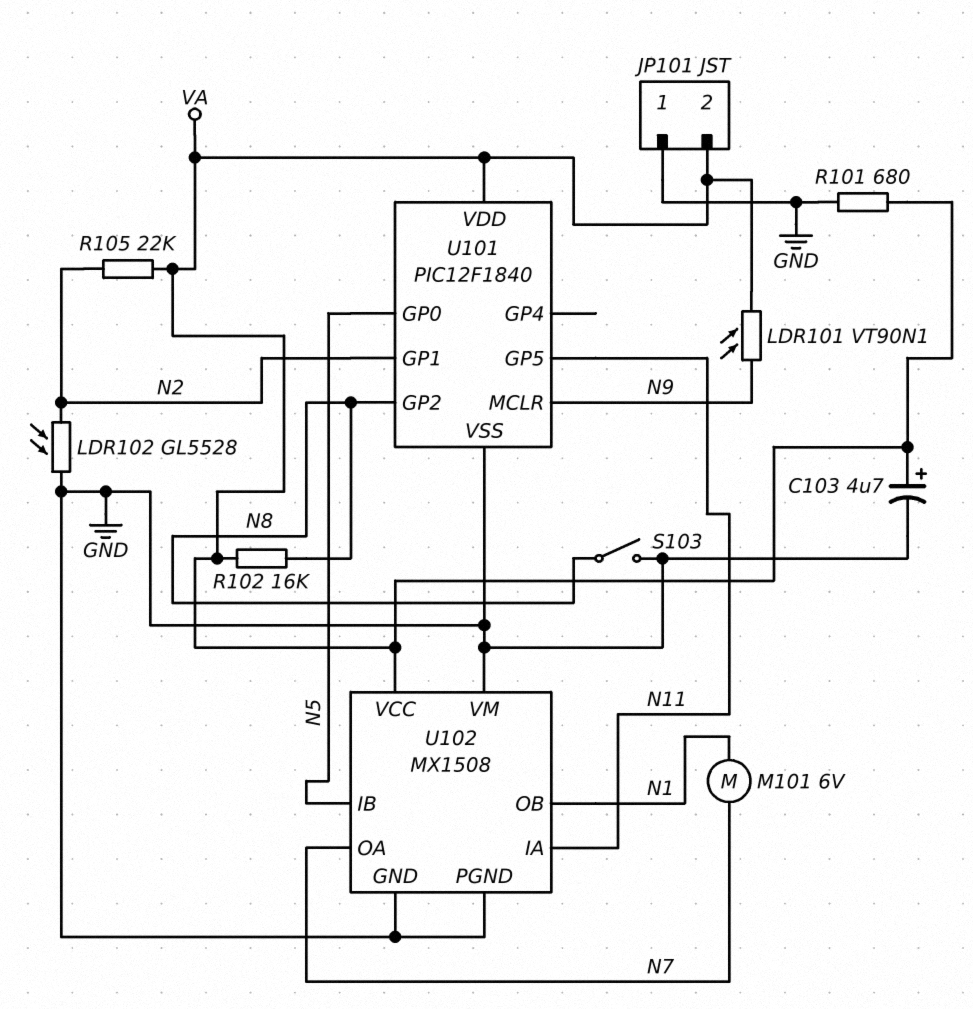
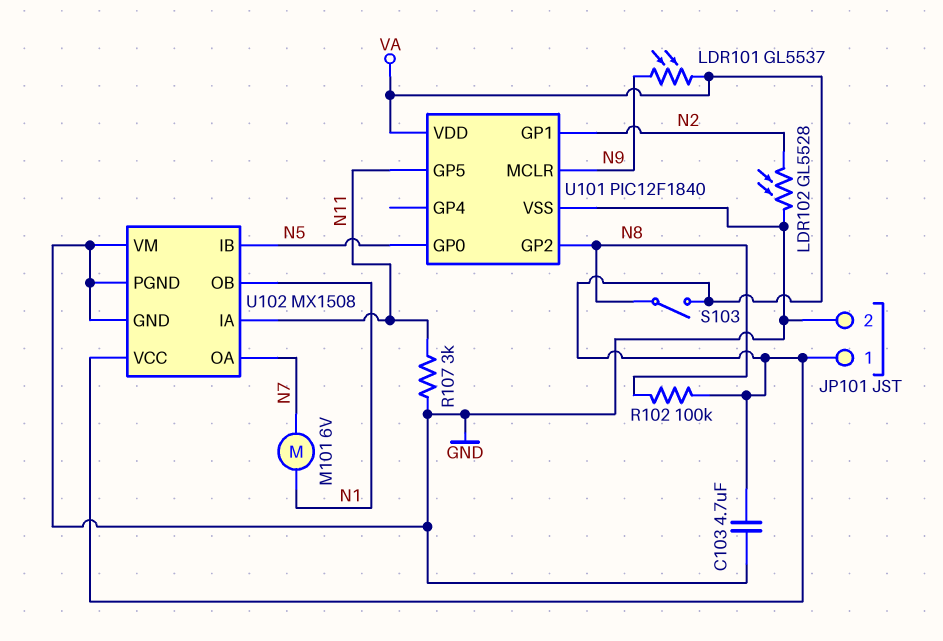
C103: 4.7uF (plus VA, minus GND) -> 4.7uF (GND, VA)
JP101 pin 1: GND -> VA
JP101 pin 2: VA -> GND
LDR101: VT90N1 (N9, VA) -> GL5537 (N9, VA)
R101: 680 (GND, VA) -> none
R102: 16k (N8, VA) -> 100k (N8, VA)
R105: 22k (N2, VA) -> none
R107: none -> 3k (GND, N11)
S103: switch (GND, N8) -> switch (N8, VA)

